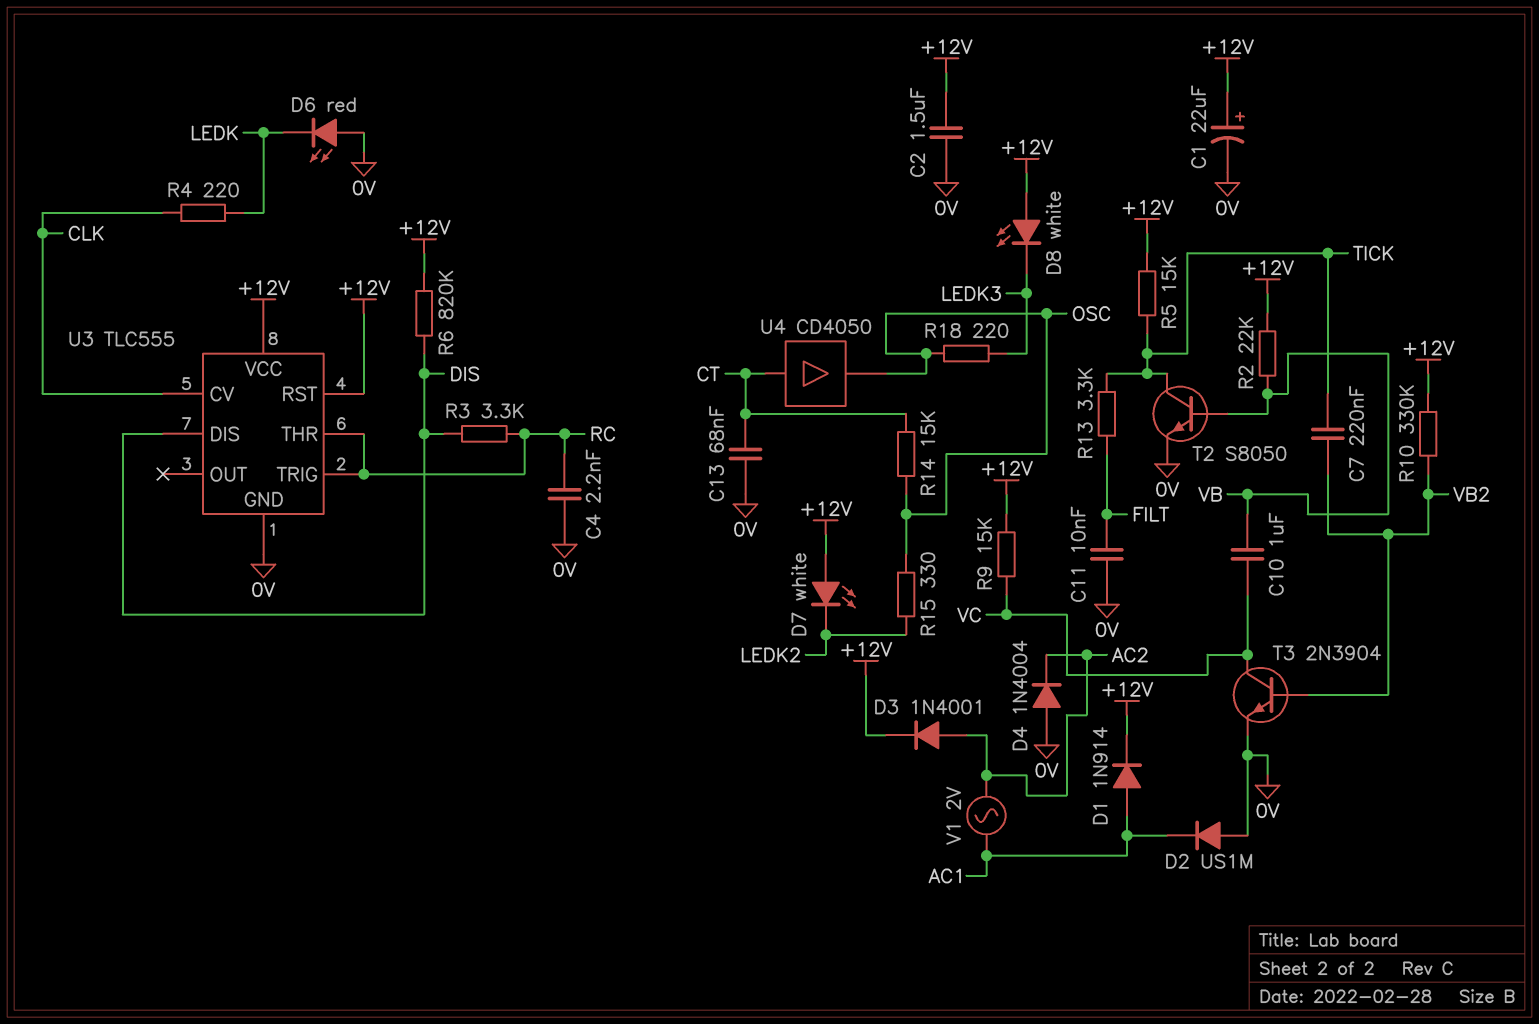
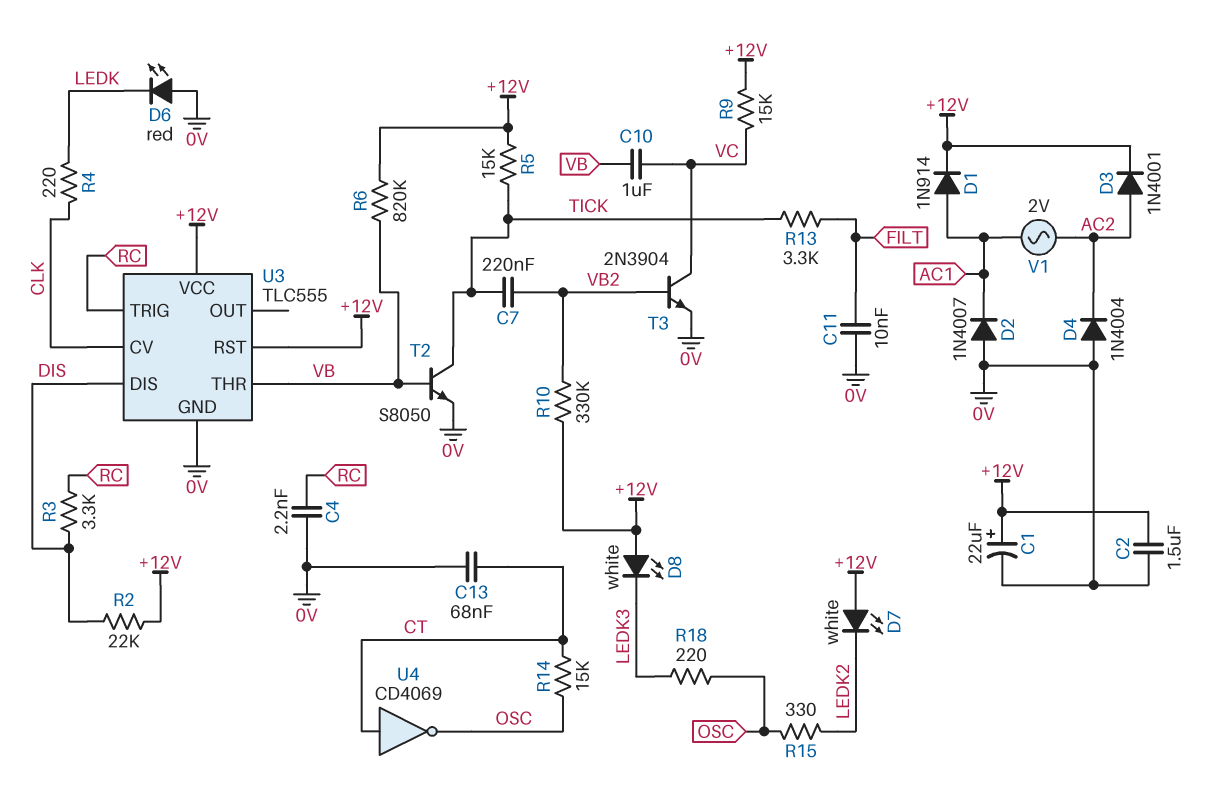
D2: diode US1M (A 0V, K AC1) -> diode 1N4007 (A 0V, K AC1)
R2: 22k (+12V, VB) -> 22k (+12V, DIS)
R6: 820k (+12V, DIS) -> 820k (+12V, VB)
U3 pin THR: RC -> VB
U4: buffer CD4050 (in CT, out OSC) -> NOT CD4069 (in CT, out OSC)

